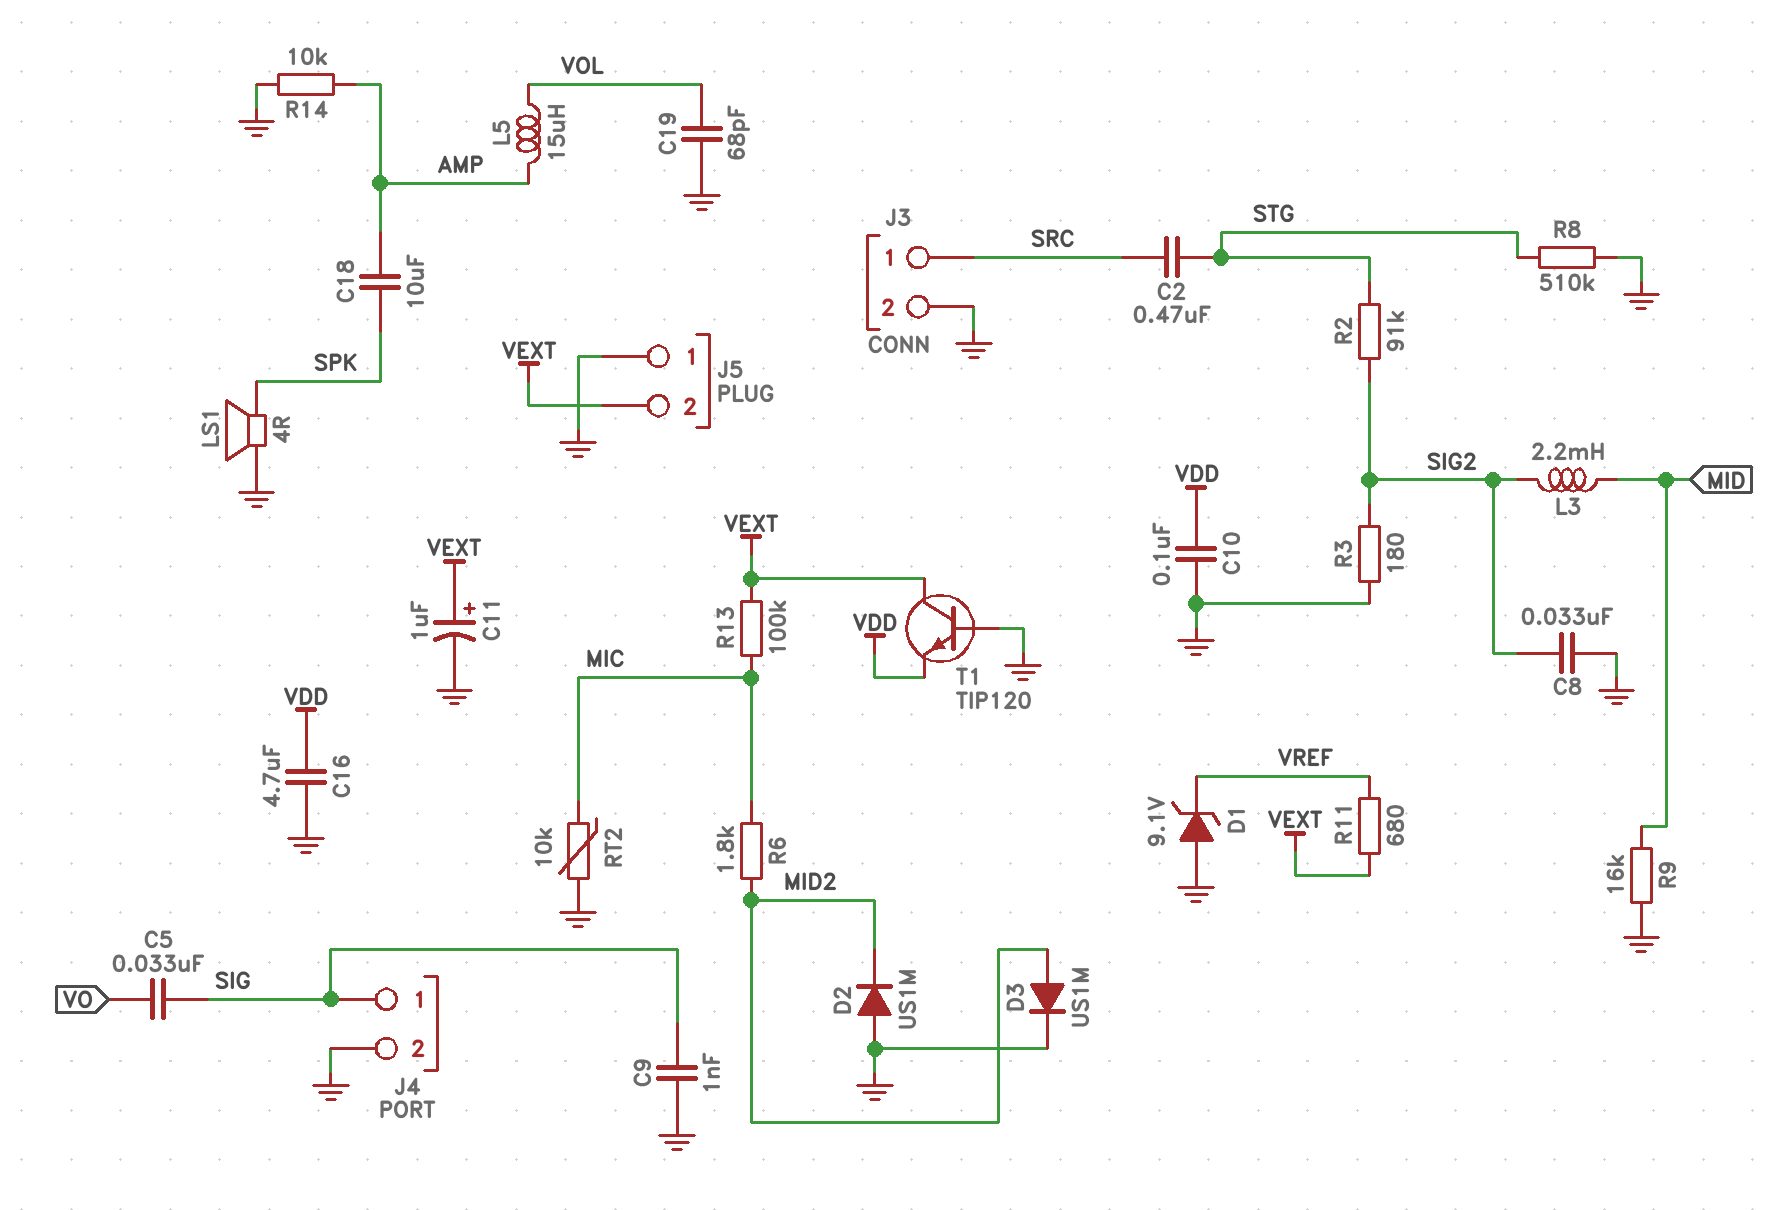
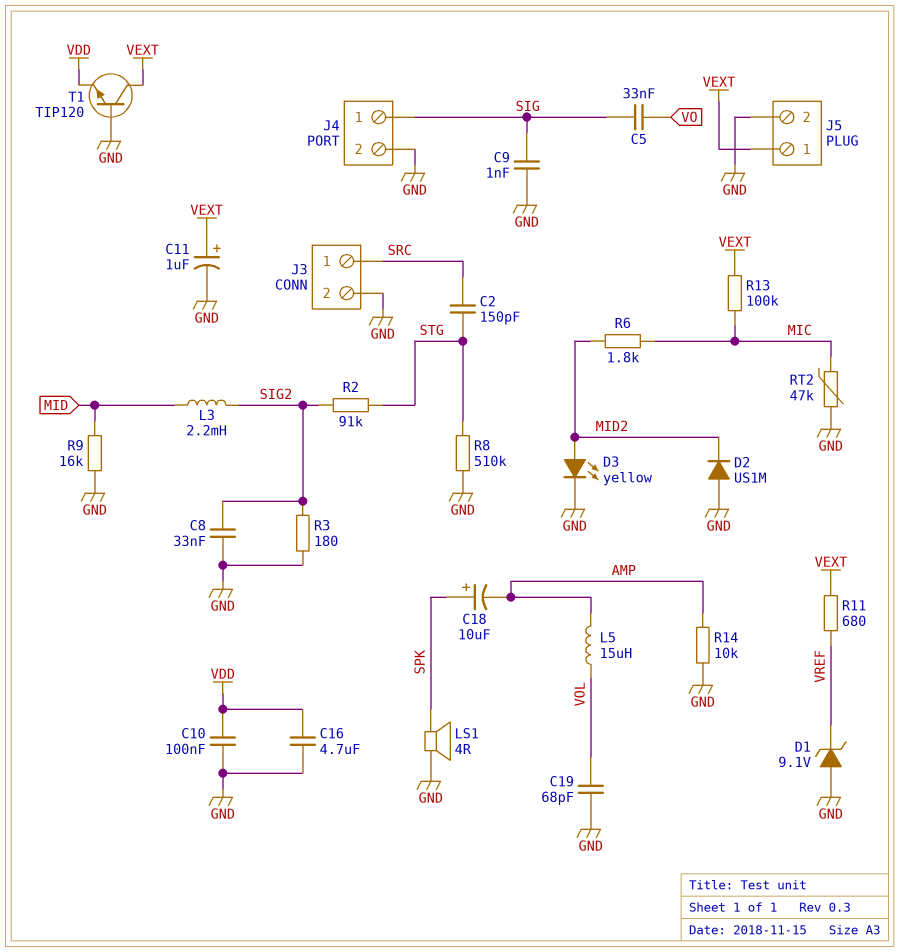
C2: 470nF (SRC, STG) -> 150pF (SRC, STG)
C18: 10uF (AMP, SPK) -> 10uF (plus SPK, minus AMP)
D3: diode US1M (A MID2, K GND) -> LED yellow (A MID2, K GND)
J5 pin 1: GND -> VEXT
J5 pin 2: VEXT -> GND
RT2: 10k (GND, MIC) -> 47k (GND, MIC)

